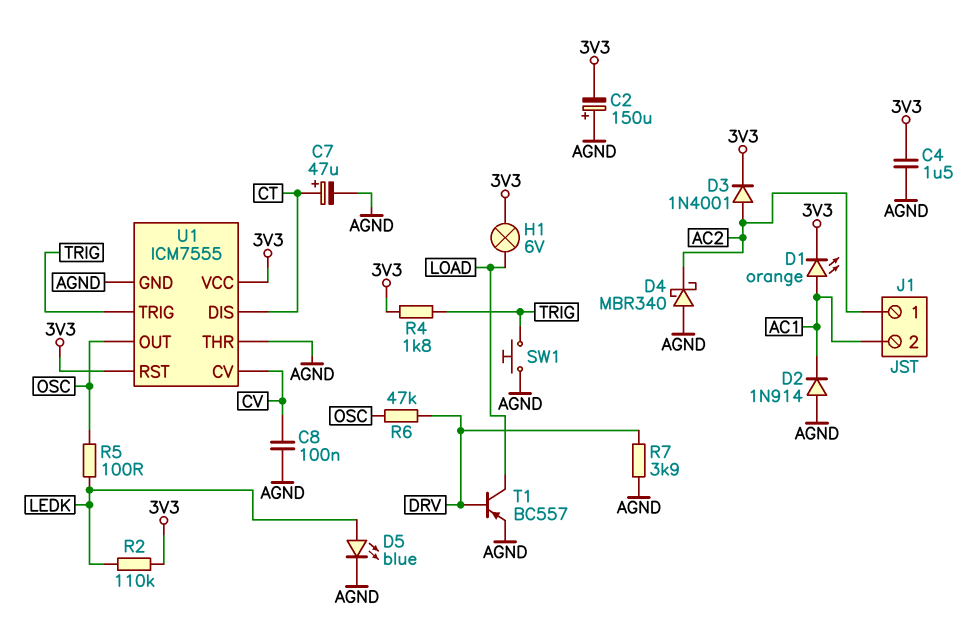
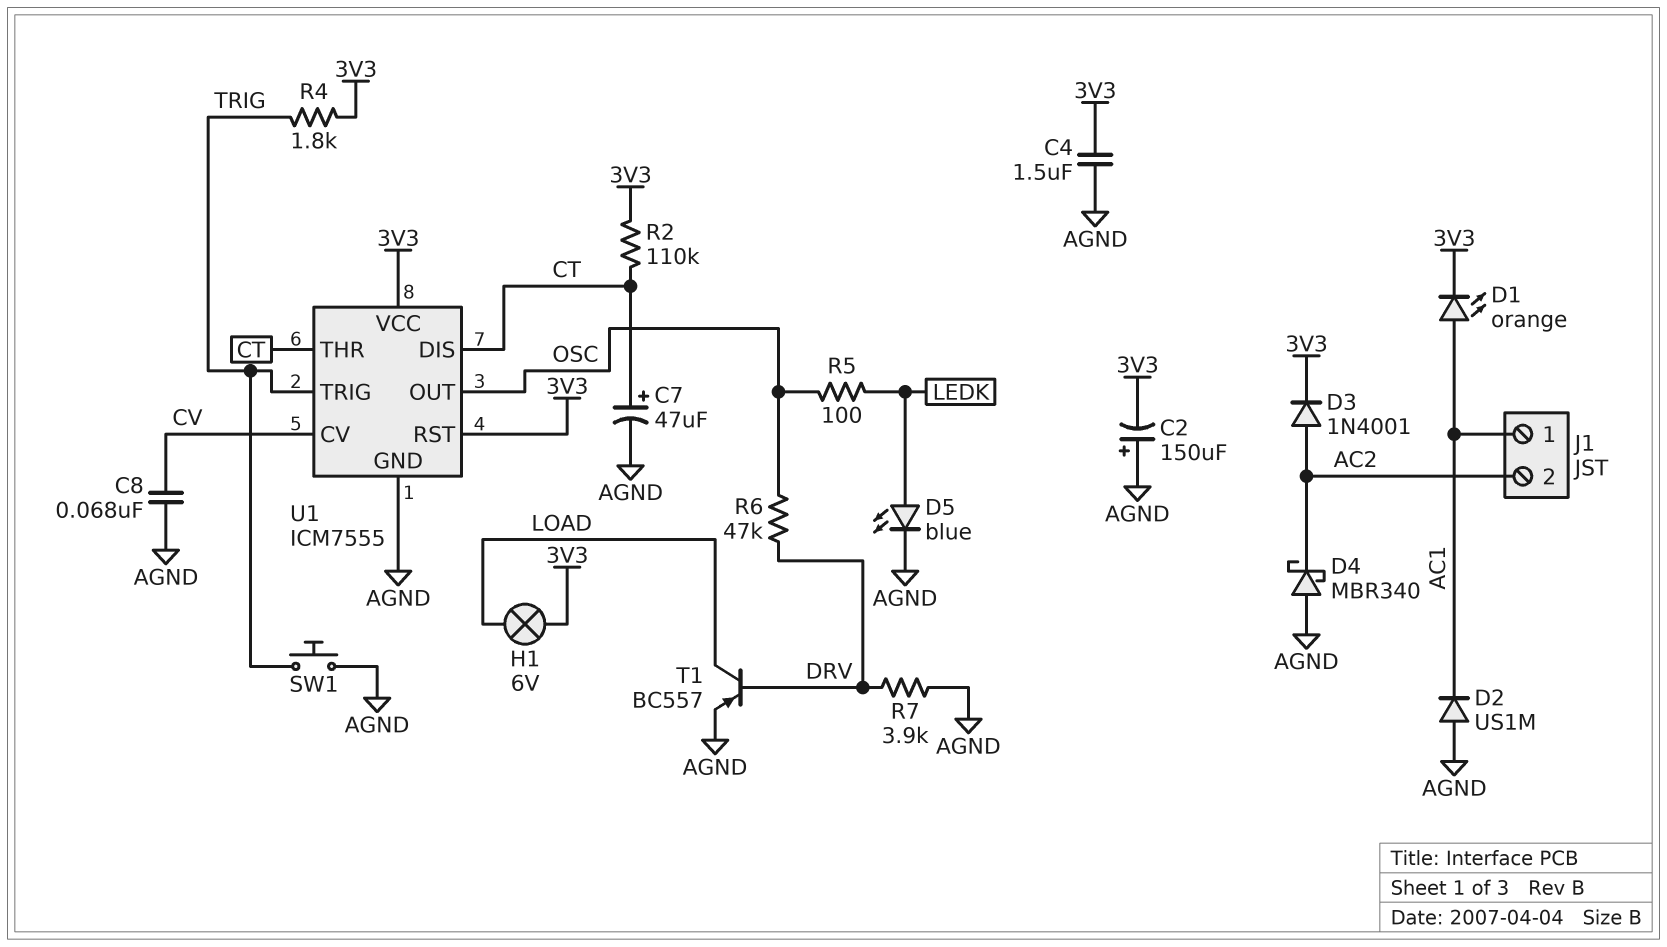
C8: 100nF (AGND, CV) -> 68nF (AGND, CV)
D2: diode 1N914 (A AGND, K AC1) -> diode US1M (A AGND, K AC1)
J1 pin 1: AC2 -> AC1
J1 pin 2: AC1 -> AC2
R2: 110k (3V3, LEDK) -> 110k (3V3, CT)
U1 pin THR: AGND -> CT

